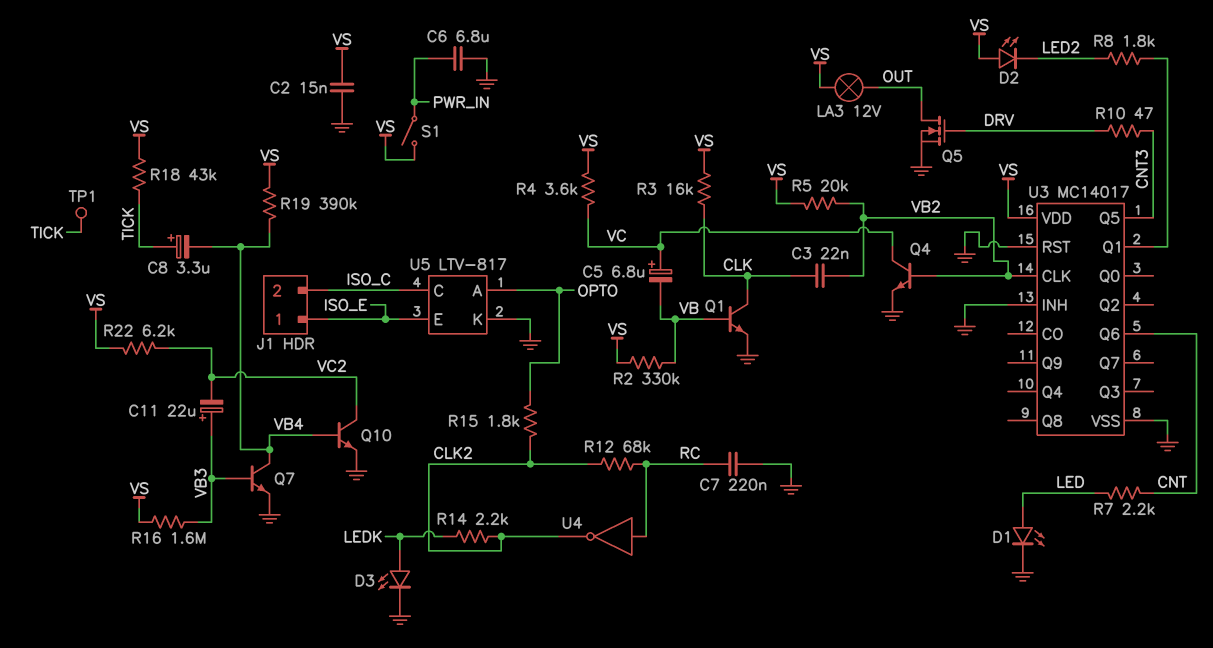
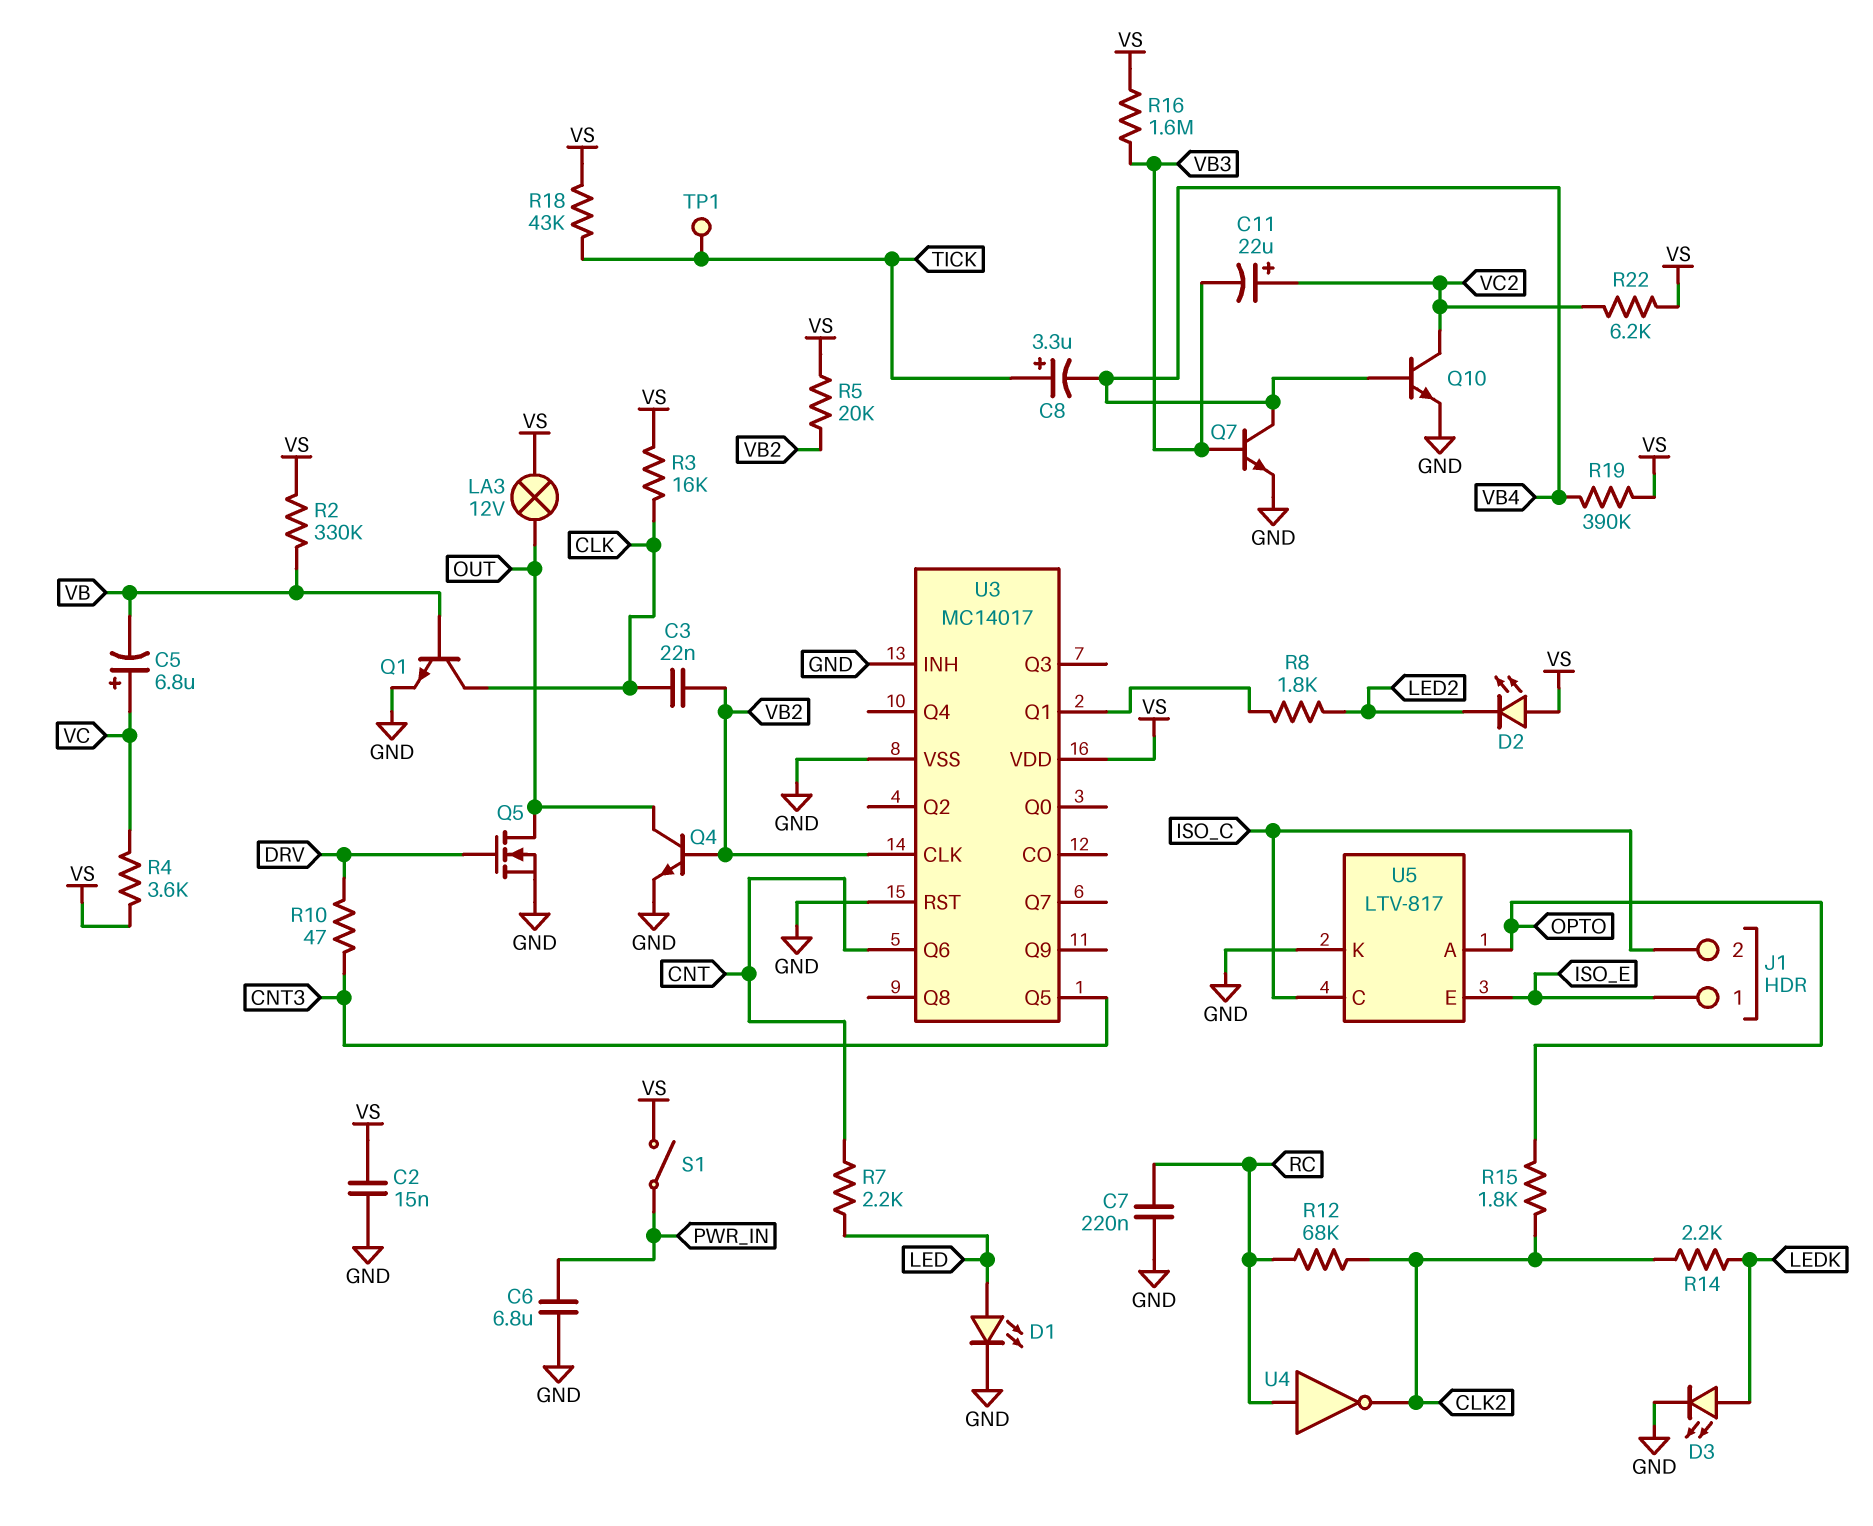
C11: 22uF (plus VB3, minus VC2) -> 22uF (plus VC2, minus VB3)
Q4: NPN (B VB2, C VC, E GND) -> NPN (B VB2, C OUT, E GND)

